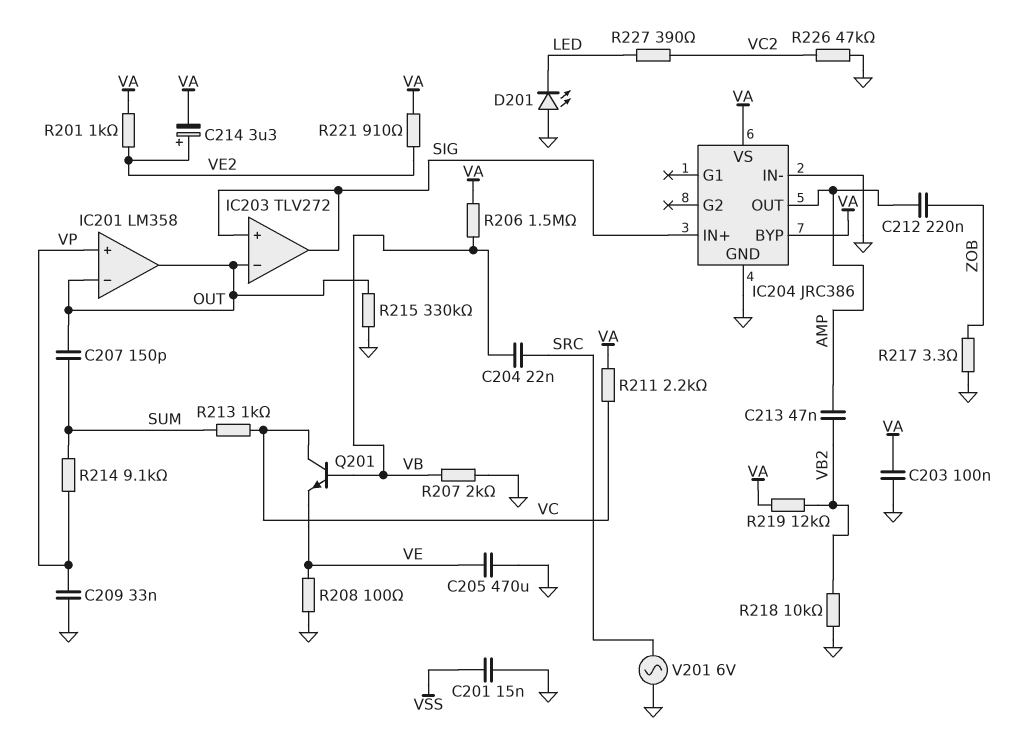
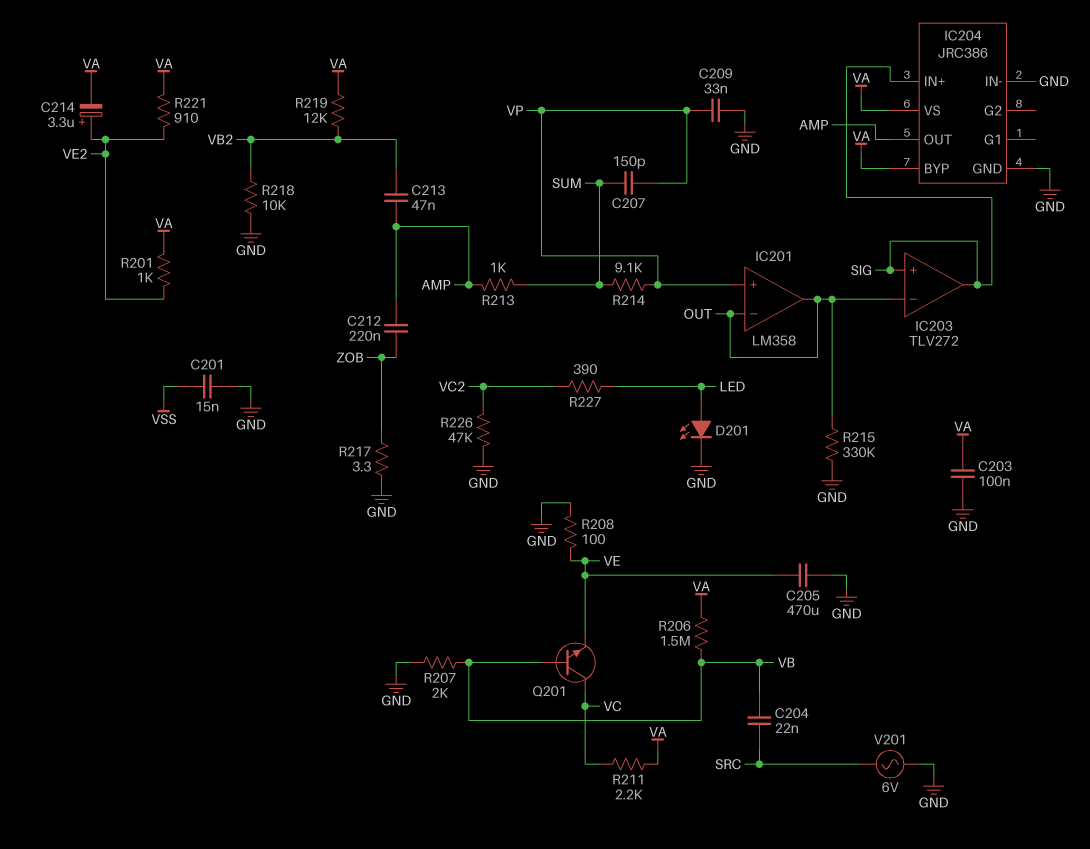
C207: 150pF (OUT, SUM) -> 150pF (SUM, VP)
D201: LED (A GND, K LED) -> LED (A LED, K GND)
R213: 1k (SUM, VC) -> 1k (AMP, SUM)

